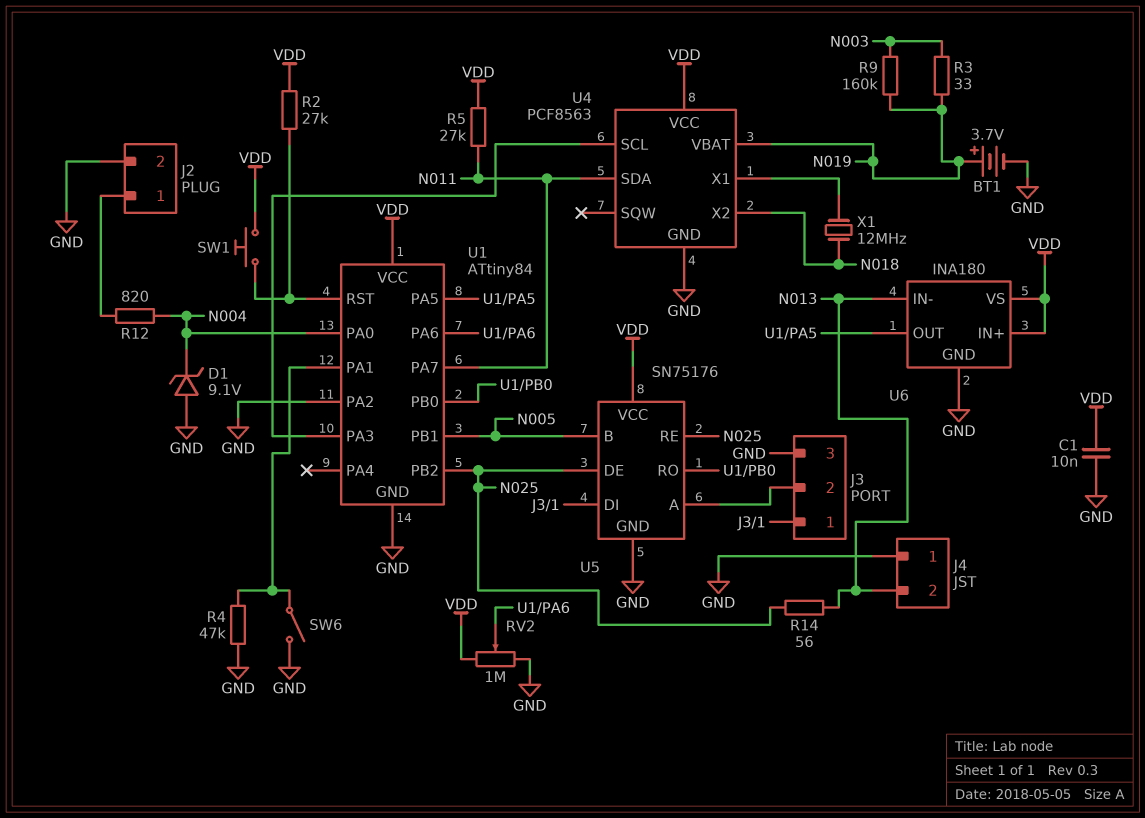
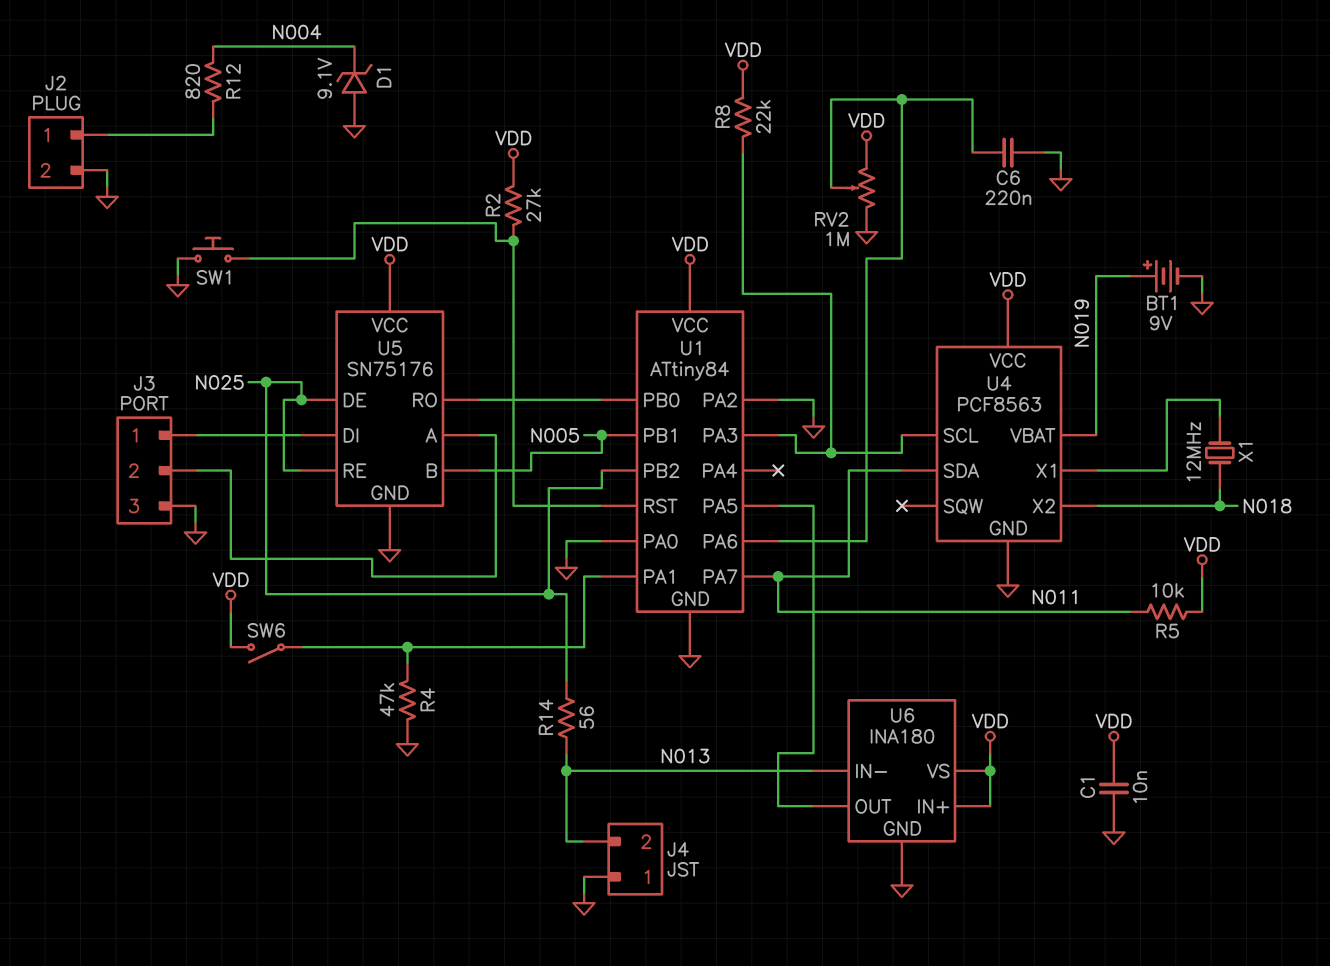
BT1: 3.7V (plus N019, minus GND) -> 9V (plus N019, minus GND)
C6: none -> 220nF (GND, U1/PA6)
R3: 33 (N003, N019) -> none
R5: 27k (N011, VDD) -> 10k (N011, VDD)
R8: none -> 22k (U1/PA3, VDD)
R9: 160k (N003, N019) -> none
SW1: button (U1/RST, VDD) -> button (GND, U1/RST)
SW6: switch (GND, U1/PA1) -> switch (U1/PA1, VDD)
U1 pin PA0: N004 -> GND

